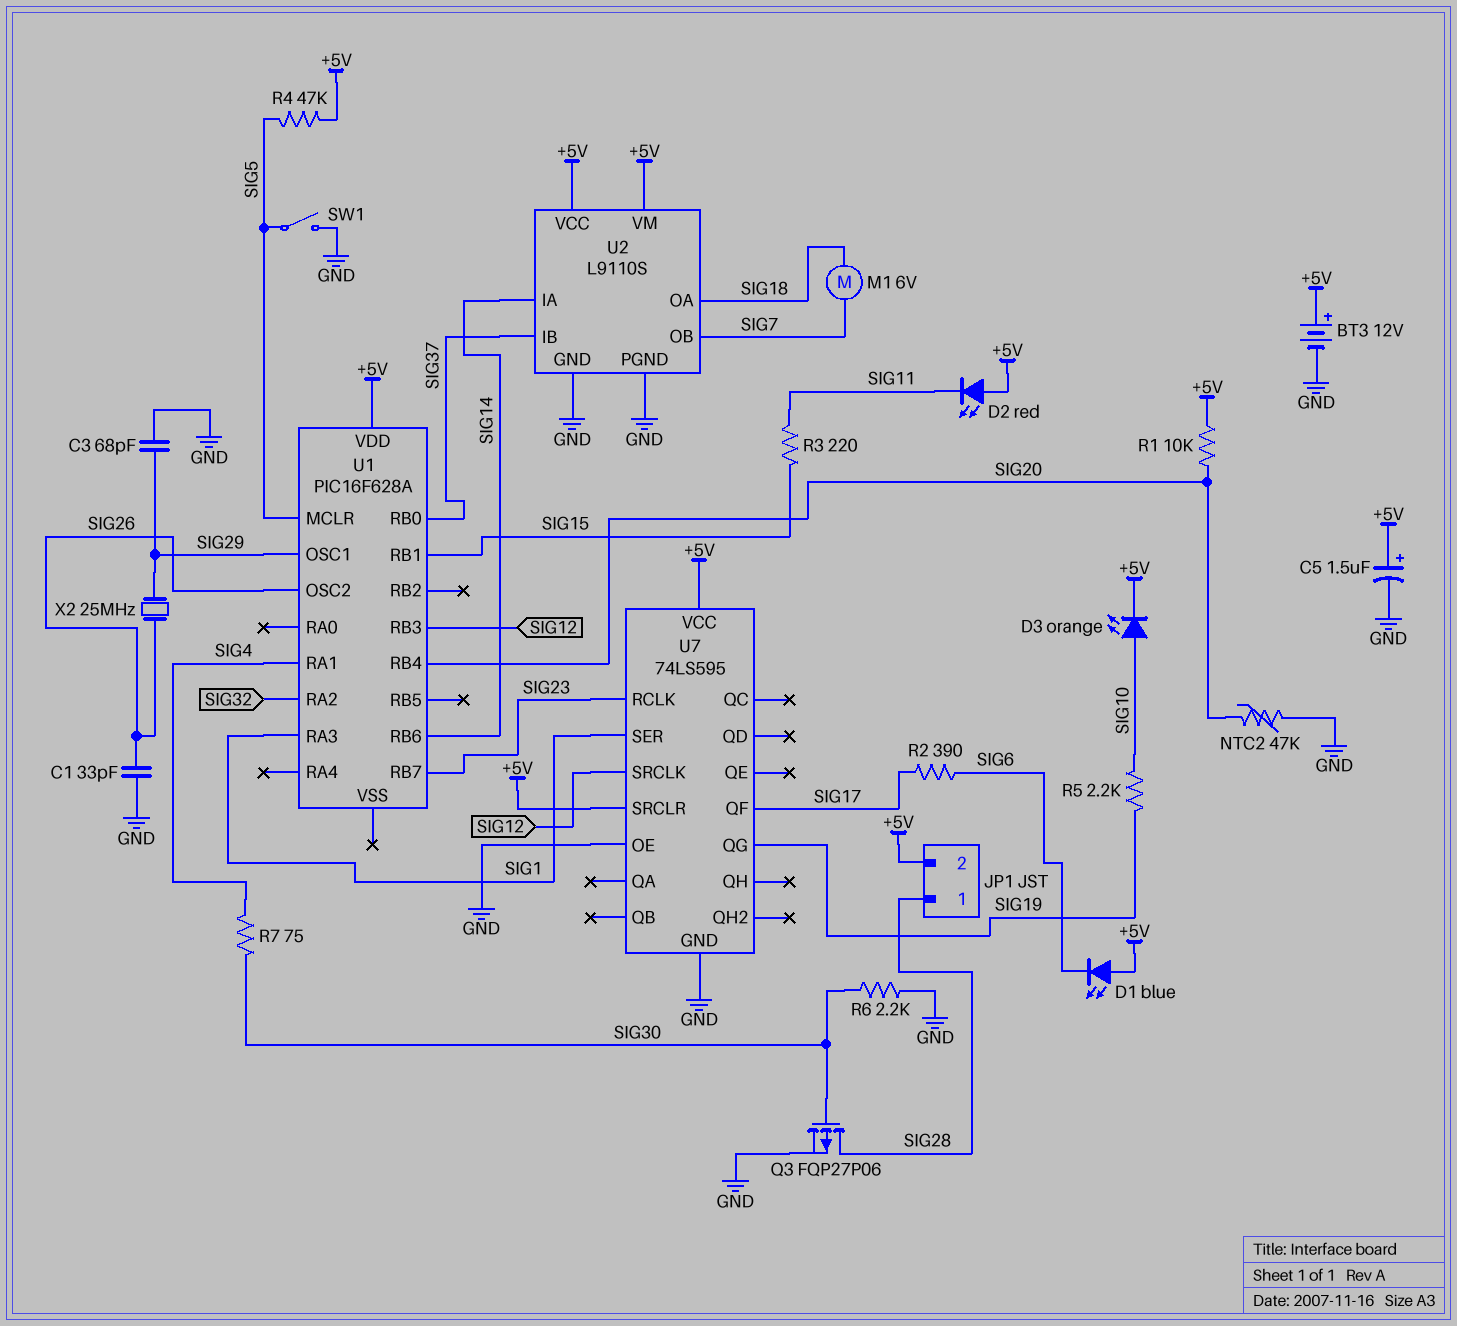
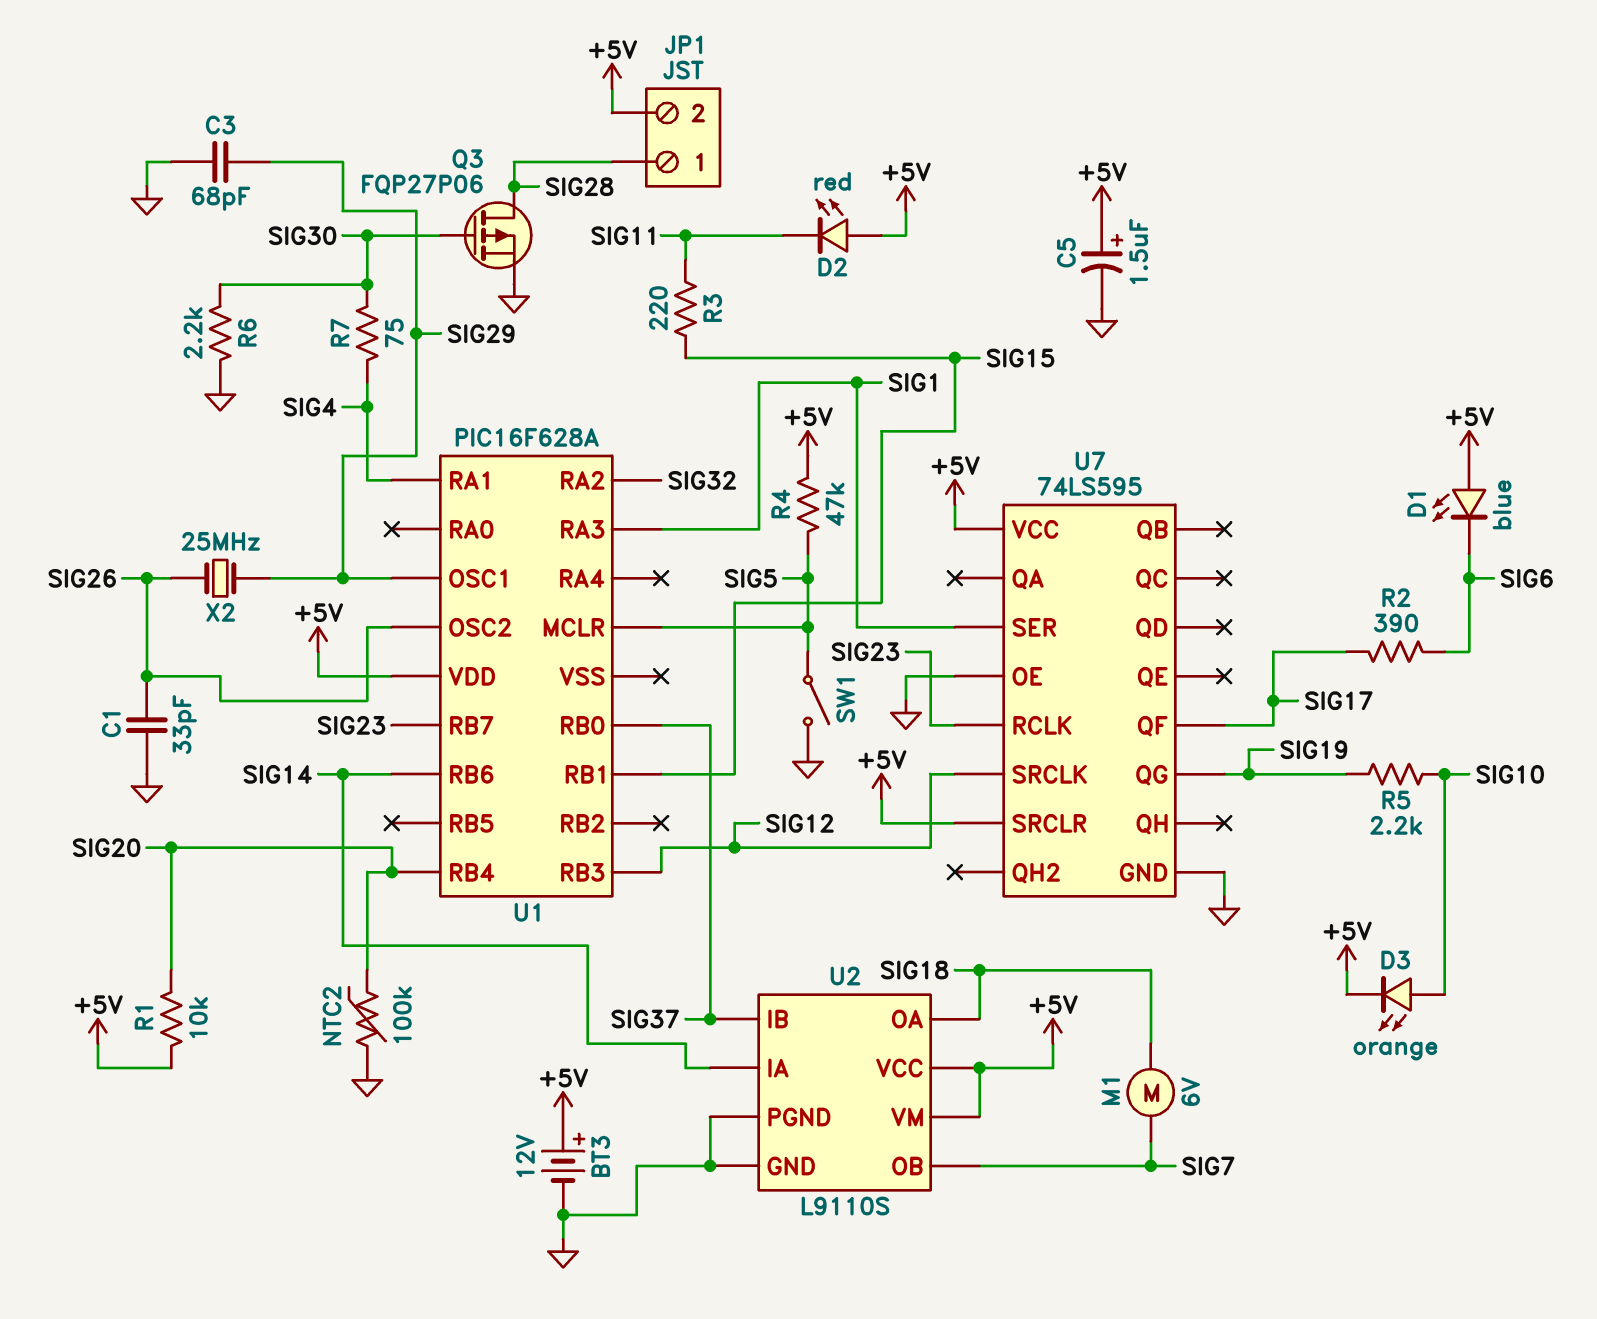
NTC2: 47k (GND, SIG20) -> 100k (GND, SIG20)

